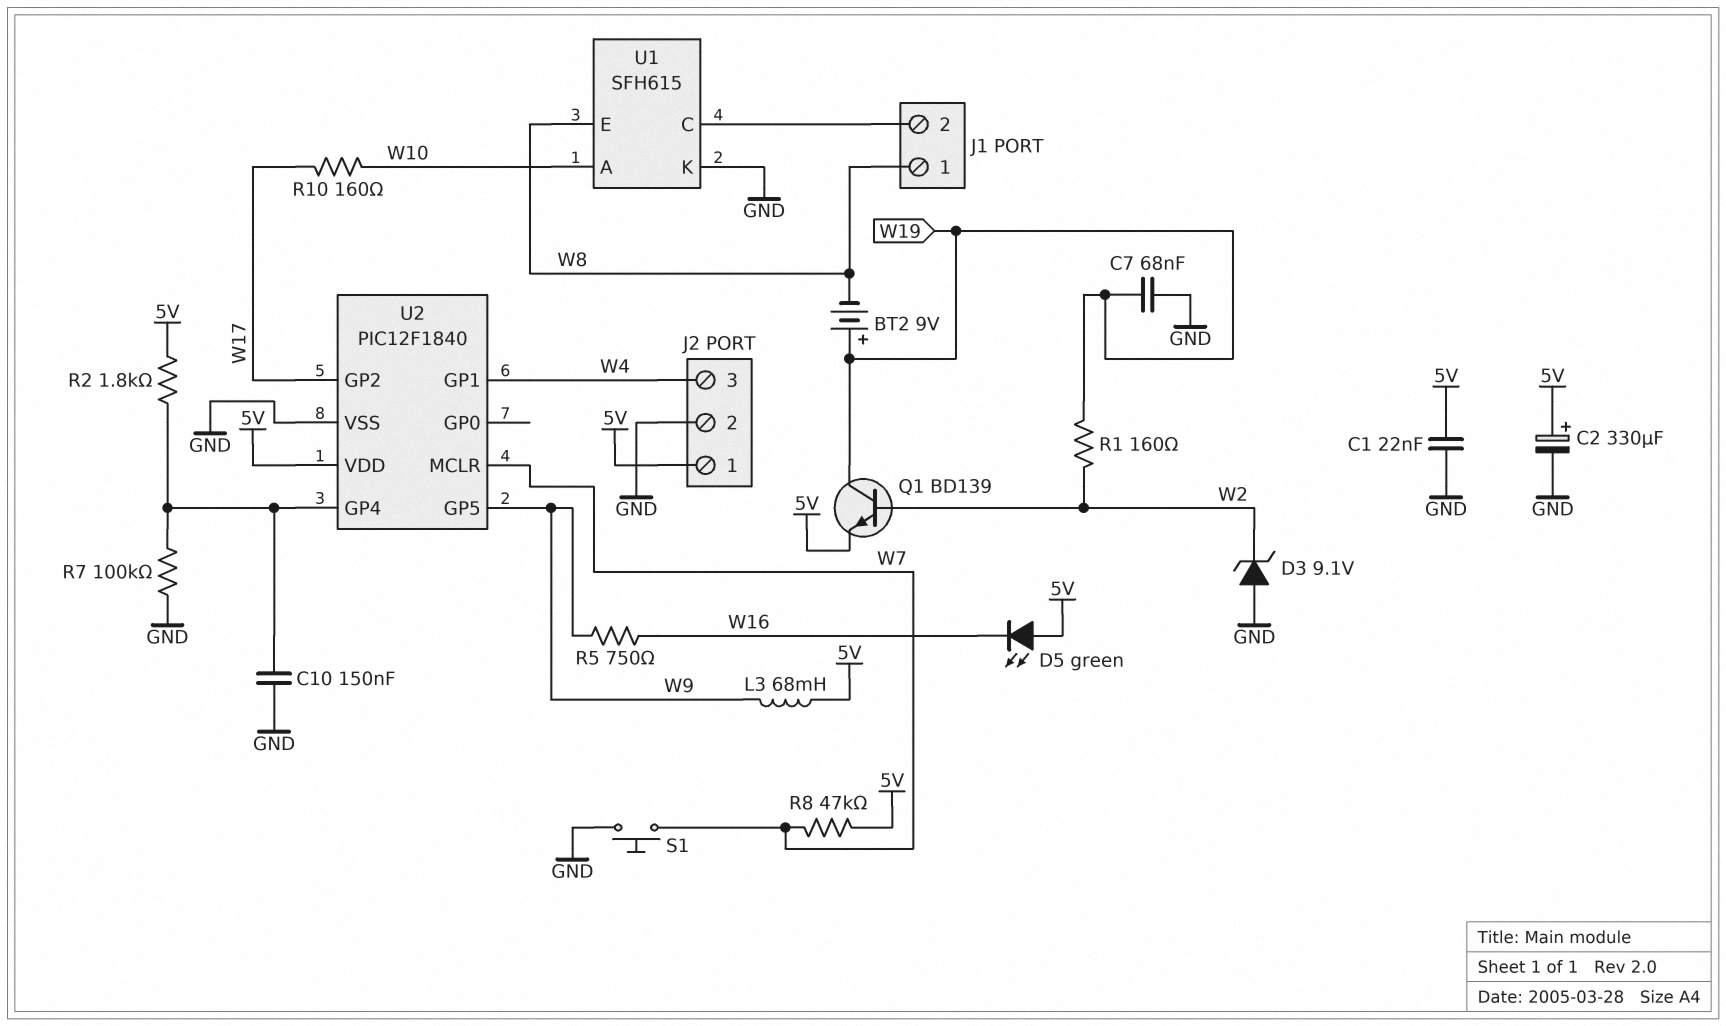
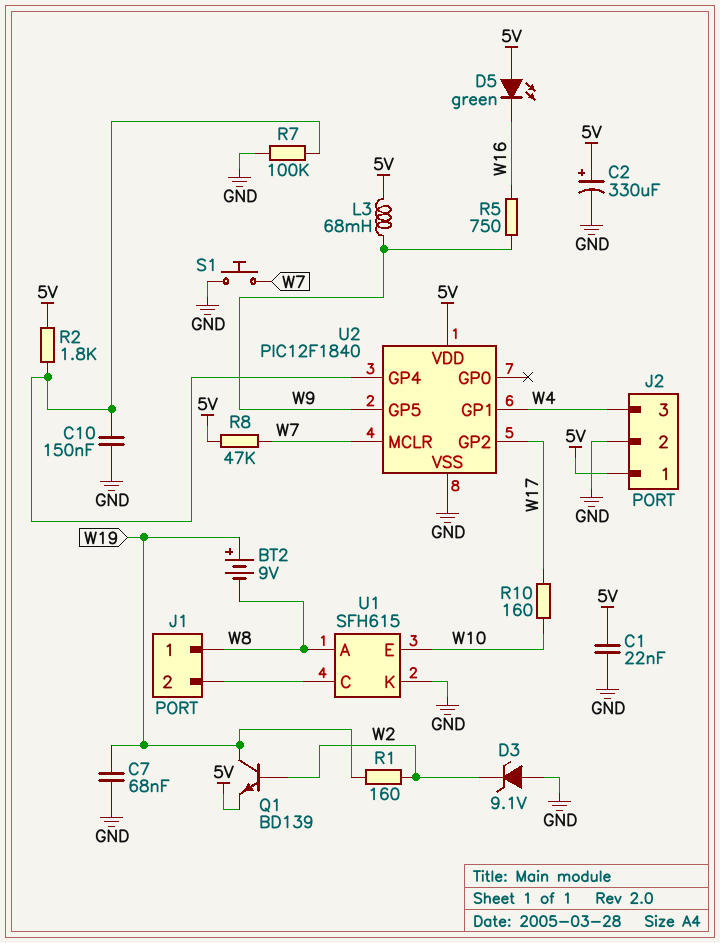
U1 pin A: W10 -> W8
U1 pin E: W8 -> W10

